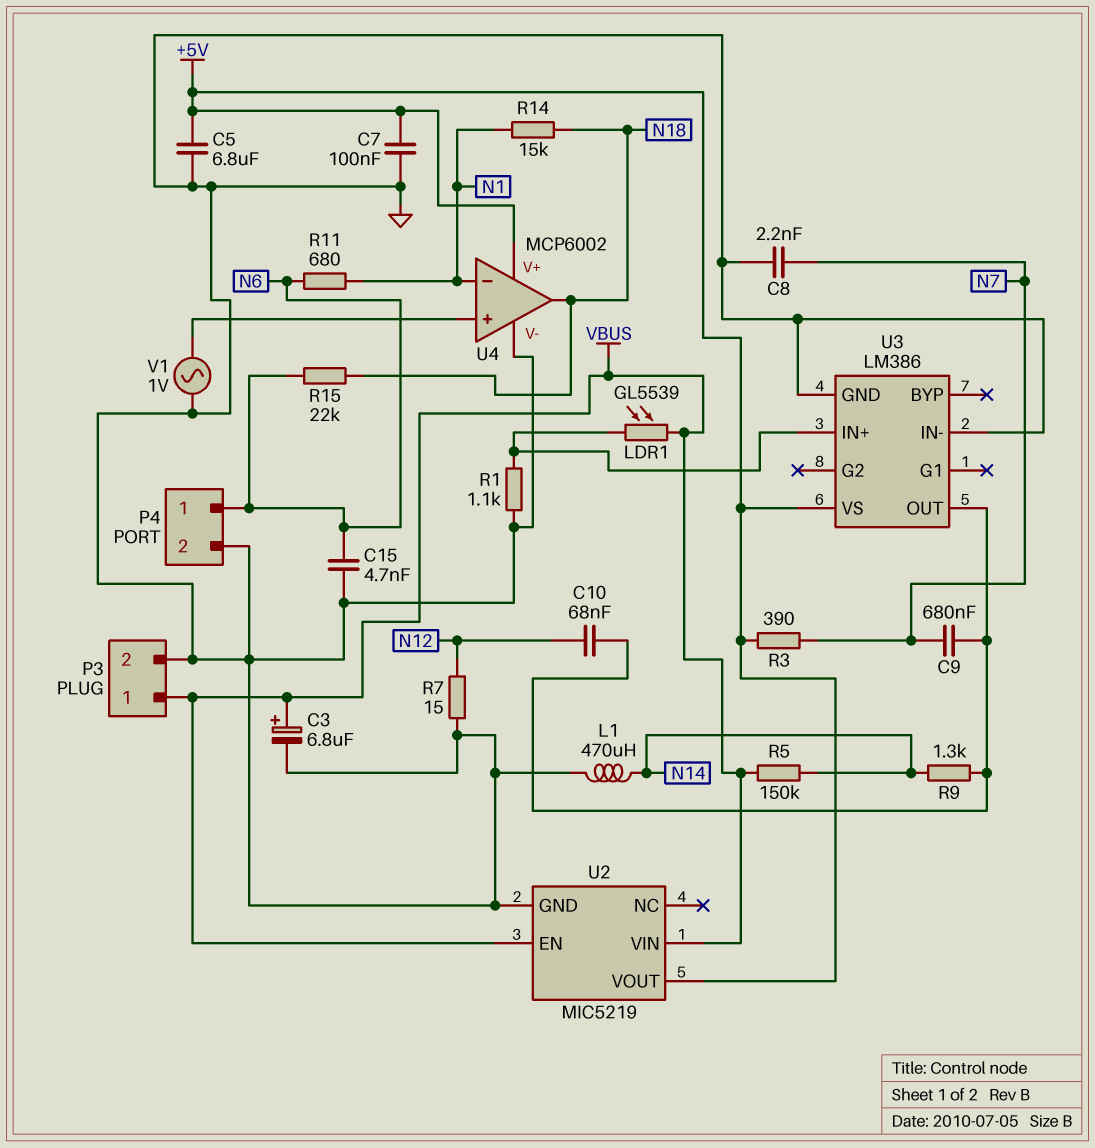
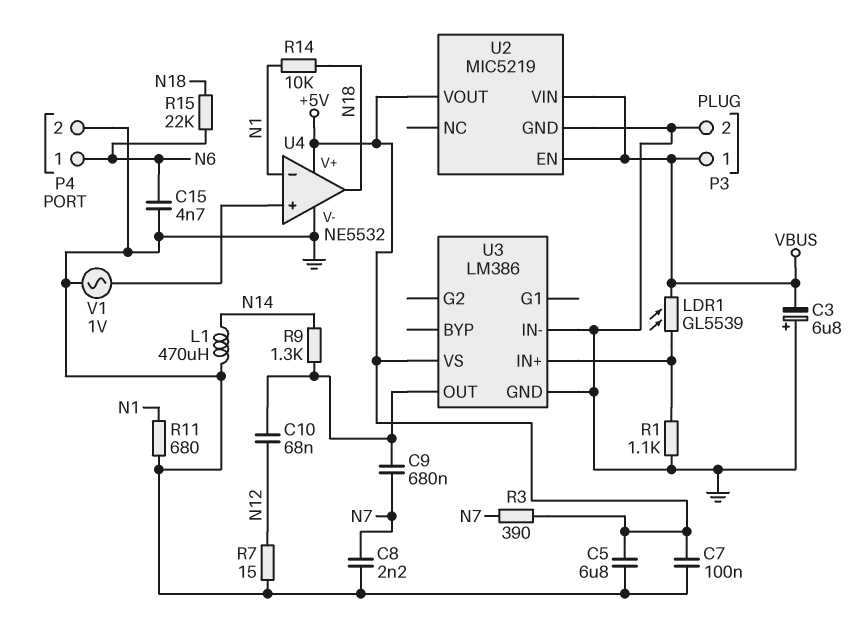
C3: 6.8uF (plus VBUS, minus GND) -> 6.8uF (plus GND, minus VBUS)
R5: 150k (N14, VBUS) -> none
R11: 680 (N1, N6) -> 680 (GND, N1)
R14: 15k (N1, N18) -> 10k (N1, N18)
U4: MCP6002 -> NE5532

